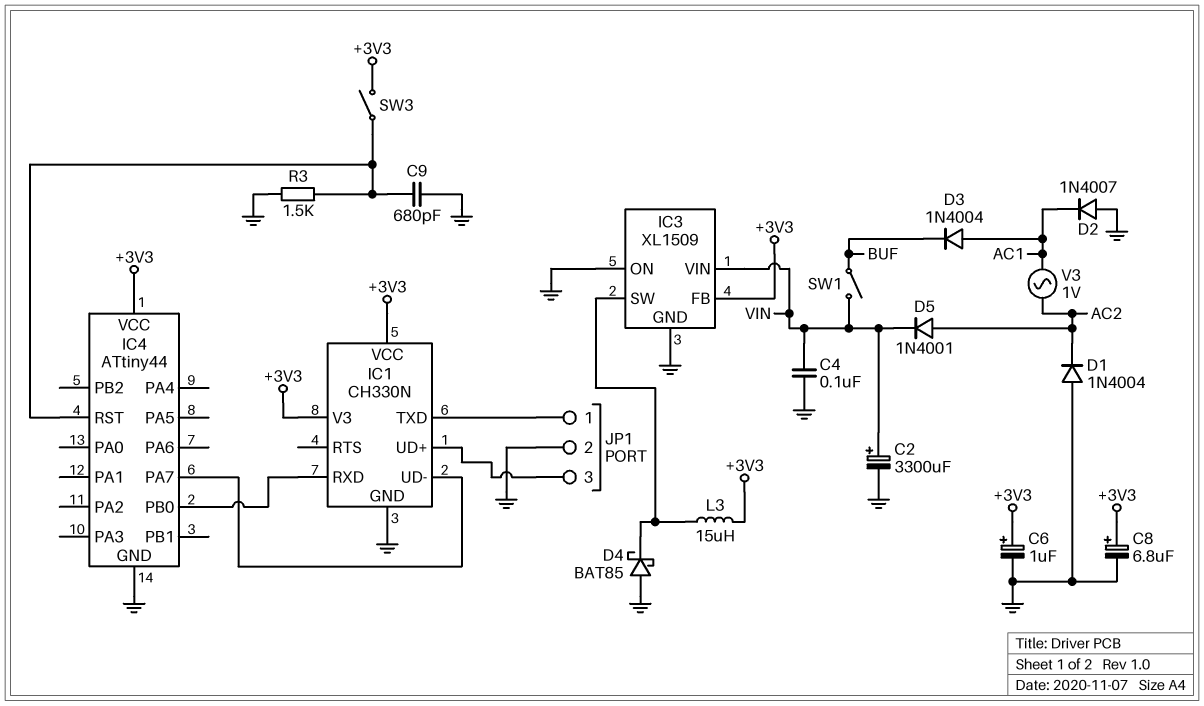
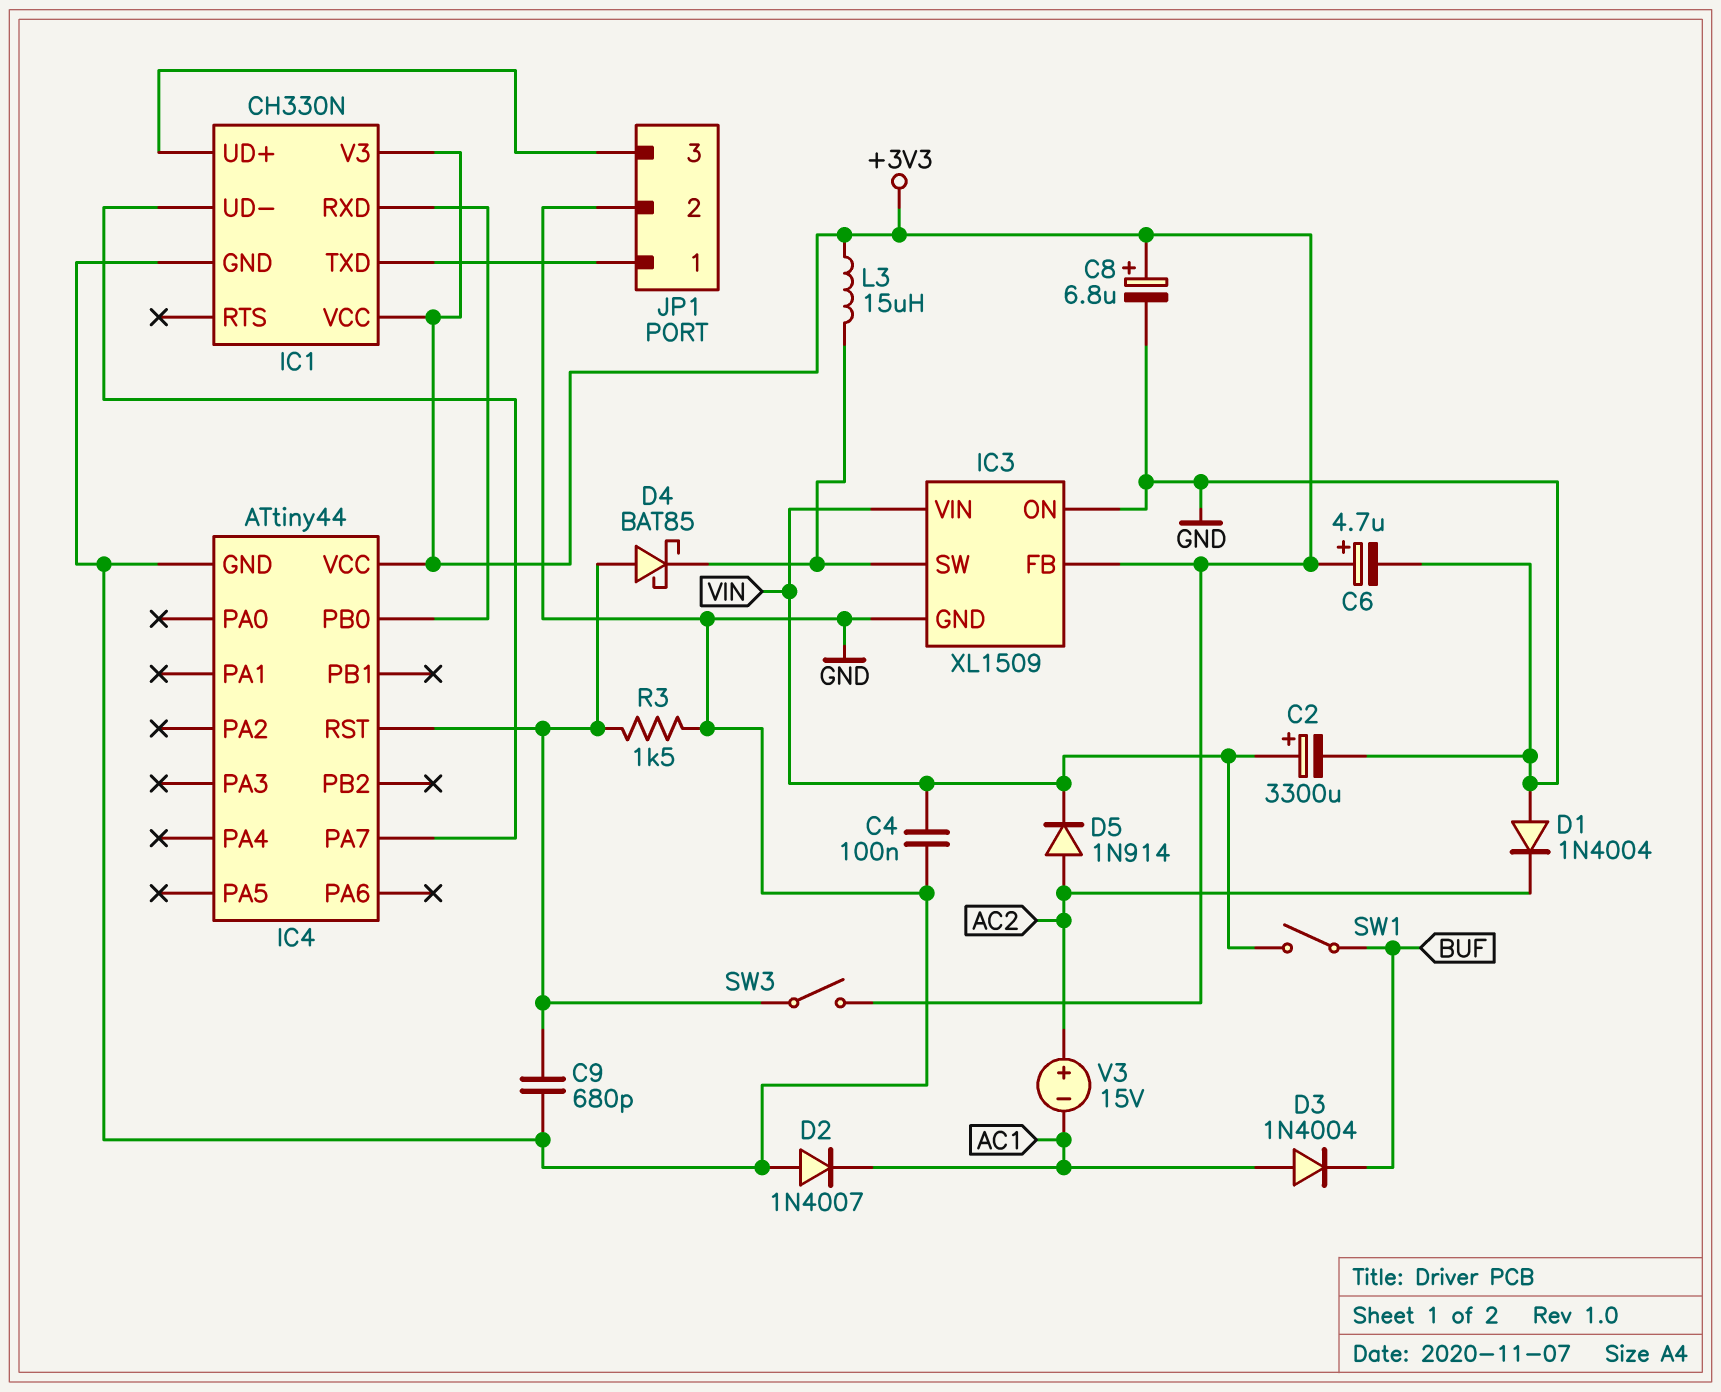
C6: 1uF (plus +3V3, minus GND) -> 4.7uF (plus +3V3, minus GND)
D4: schottky BAT85 (A GND, K IC3/SW) -> schottky BAT85 (A IC4/RST, K IC3/SW)
D5: diode 1N4001 (A AC2, K VIN) -> diode 1N914 (A AC2, K VIN)
V3: AC 1V (AC1, AC2) -> 15V (plus AC2, minus AC1)

